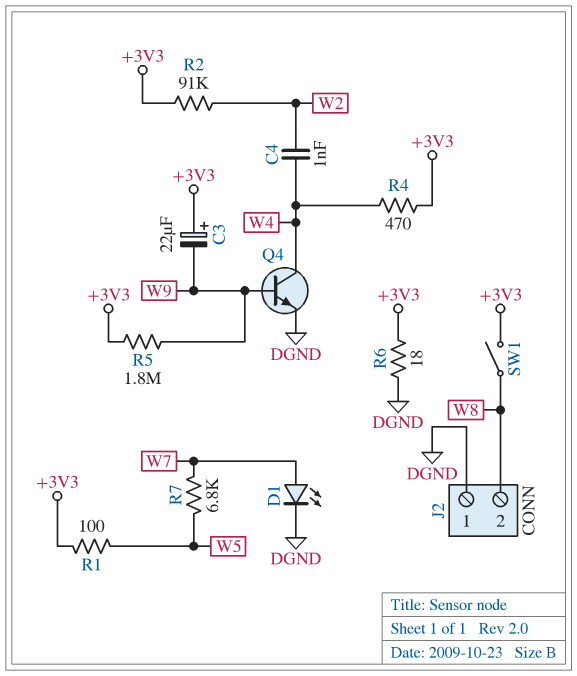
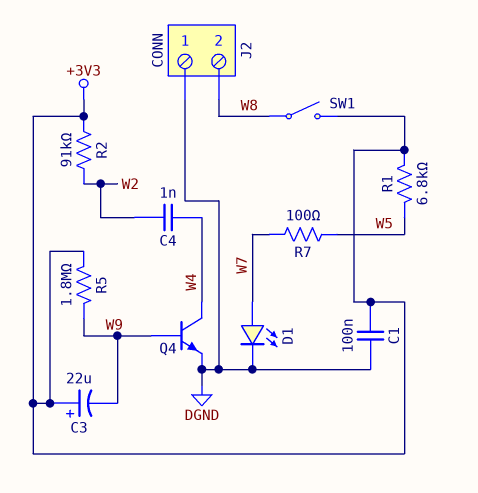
C1: none -> 100nF (+3V3, DGND)
R1: 100 (+3V3, W5) -> 6.8k (+3V3, W5)
R4: 470 (+3V3, W4) -> none
R6: 18 (+3V3, DGND) -> none
R7: 6.8k (W5, W7) -> 100 (W5, W7)

